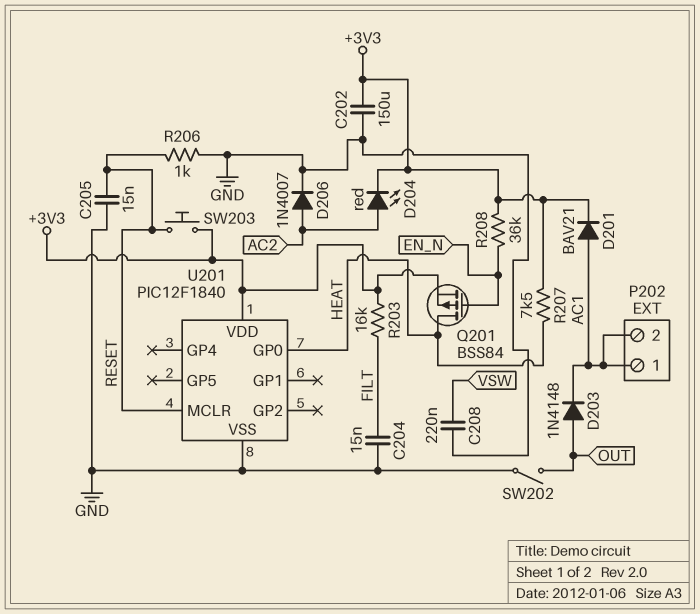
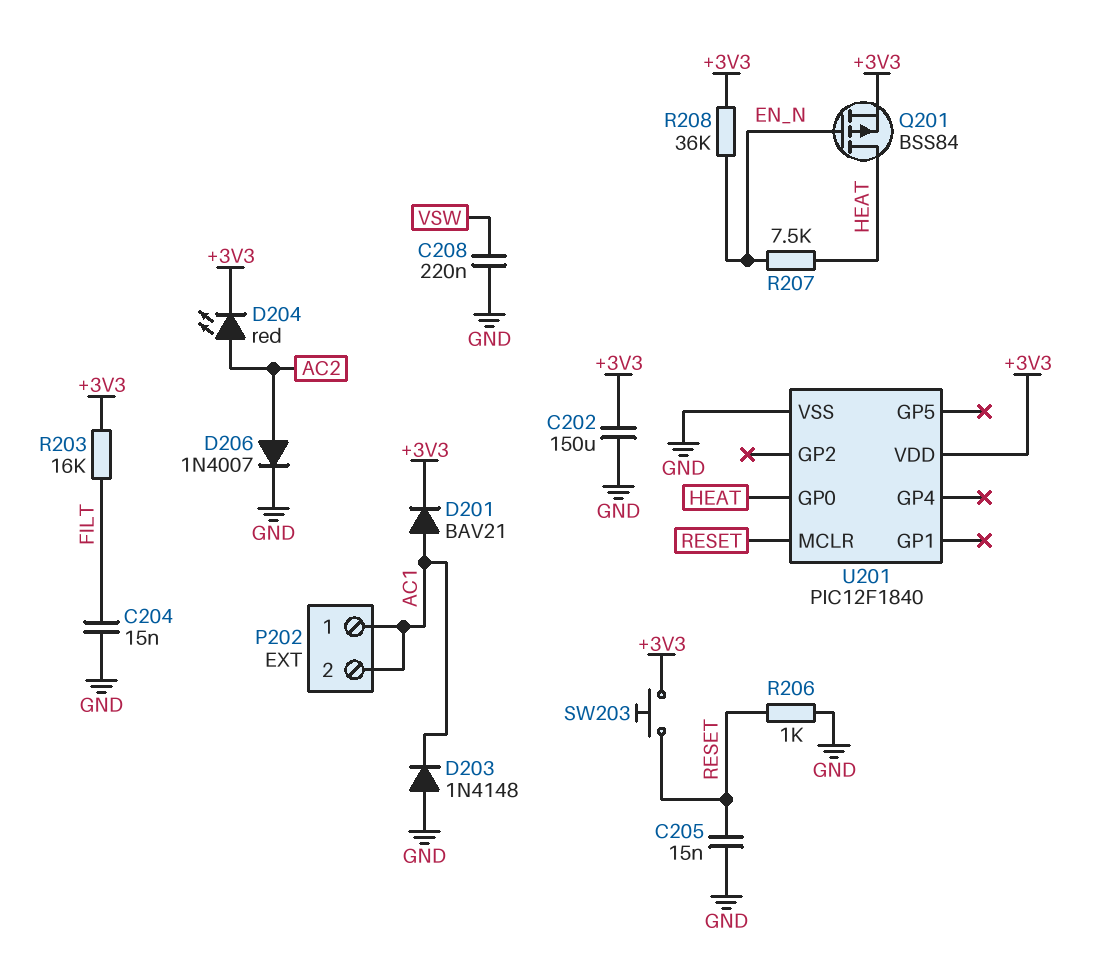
D203: diode 1N4148 (A OUT, K AC1) -> diode 1N4148 (A GND, K AC1)
R207: 7.5k (+3V3, HEAT) -> 7.5k (EN_N, HEAT)
SW202: switch (GND, OUT) -> none

